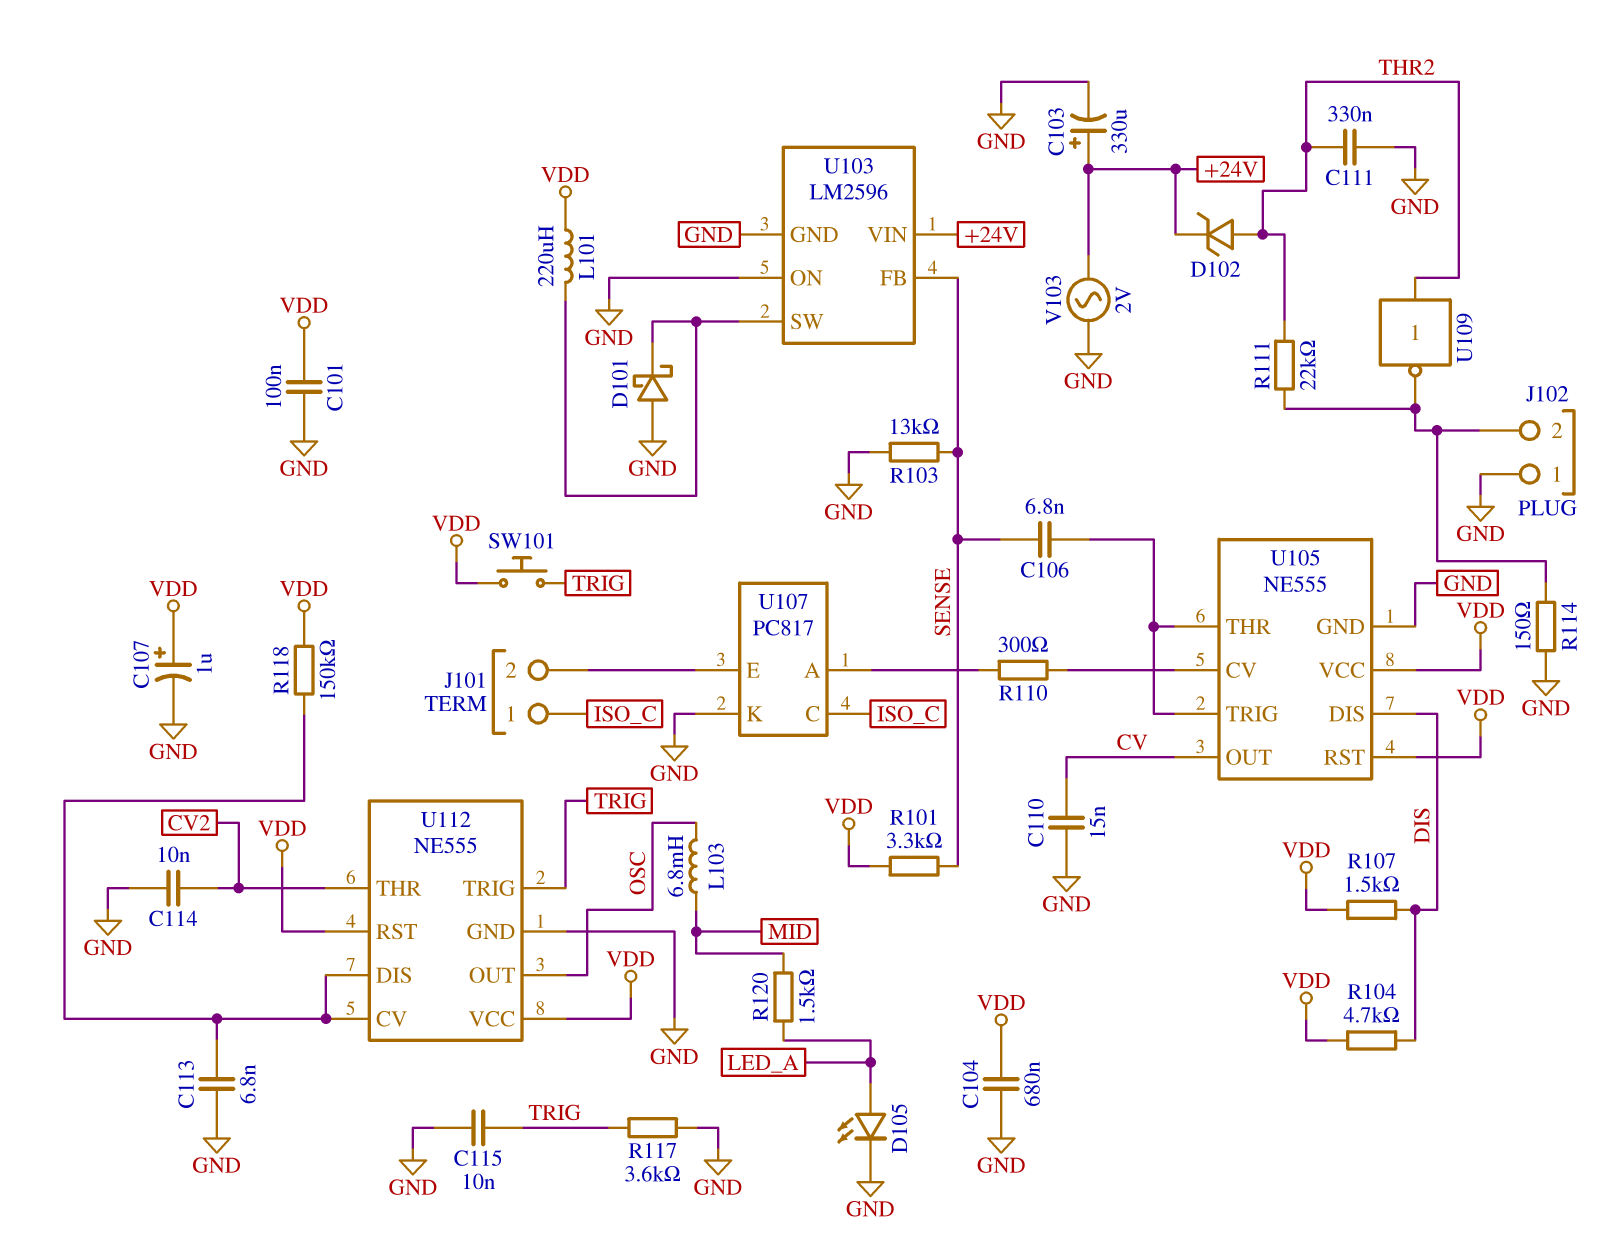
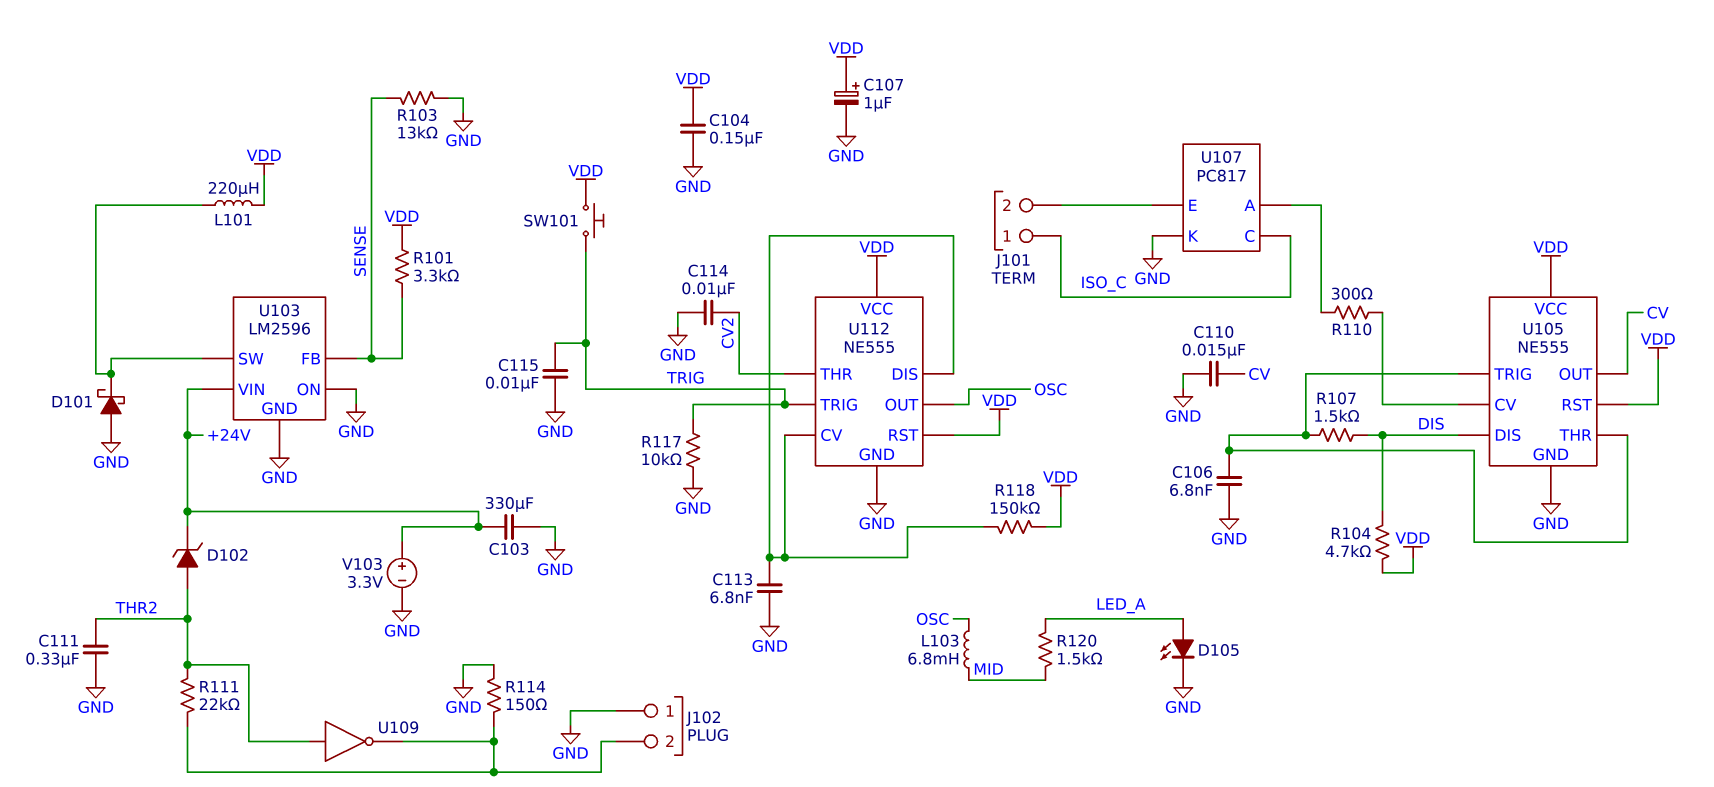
C101: 100nF (GND, VDD) -> none
C103: 330uF (plus +24V, minus GND) -> 330uF (+24V, GND)
C104: 680nF (GND, VDD) -> 150nF (GND, VDD)
C106: 6.8nF (SENSE, U105/THR) -> 6.8nF (GND, U105/THR)
R107: 1.5k (DIS, VDD) -> 1.5k (DIS, U105/THR)
R117: 3.6k (GND, TRIG) -> 10k (GND, TRIG)
V103: AC 2V (+24V, GND) -> 3.3V (plus +24V, minus GND)

